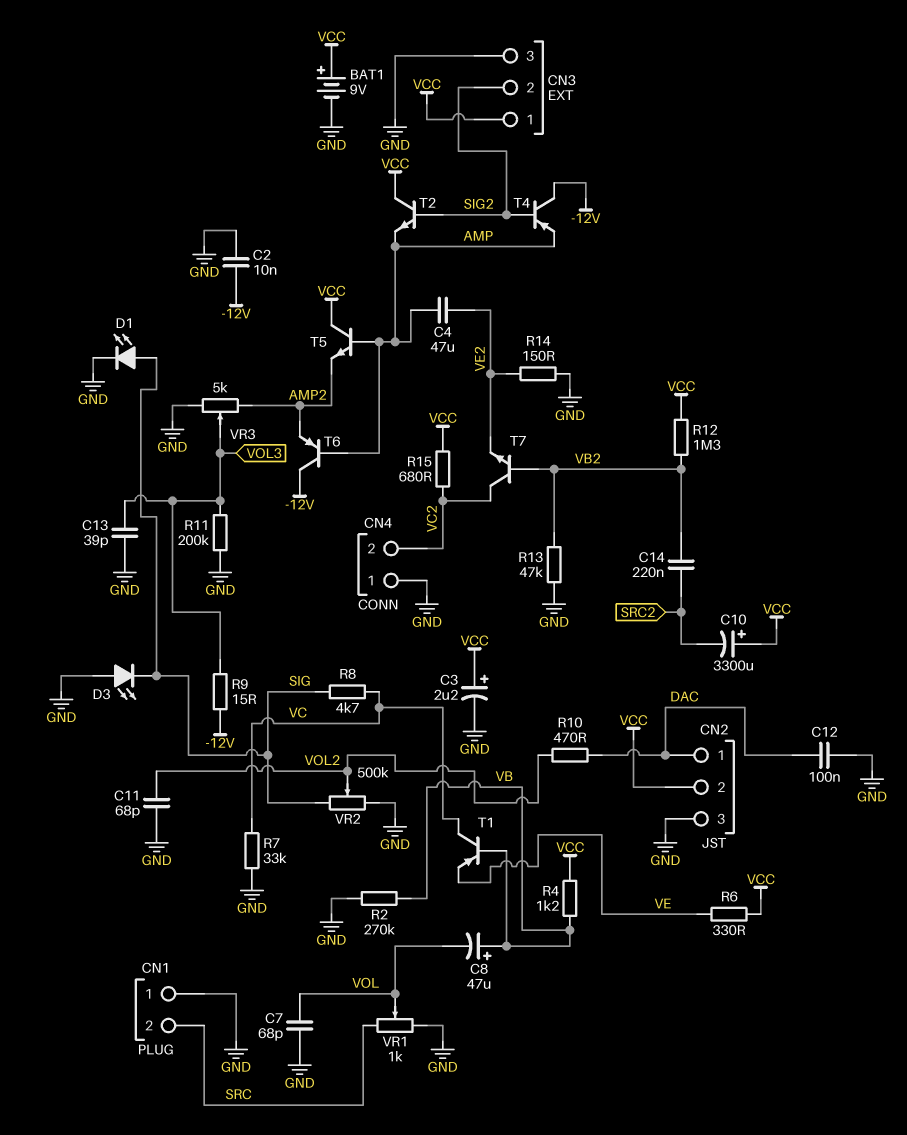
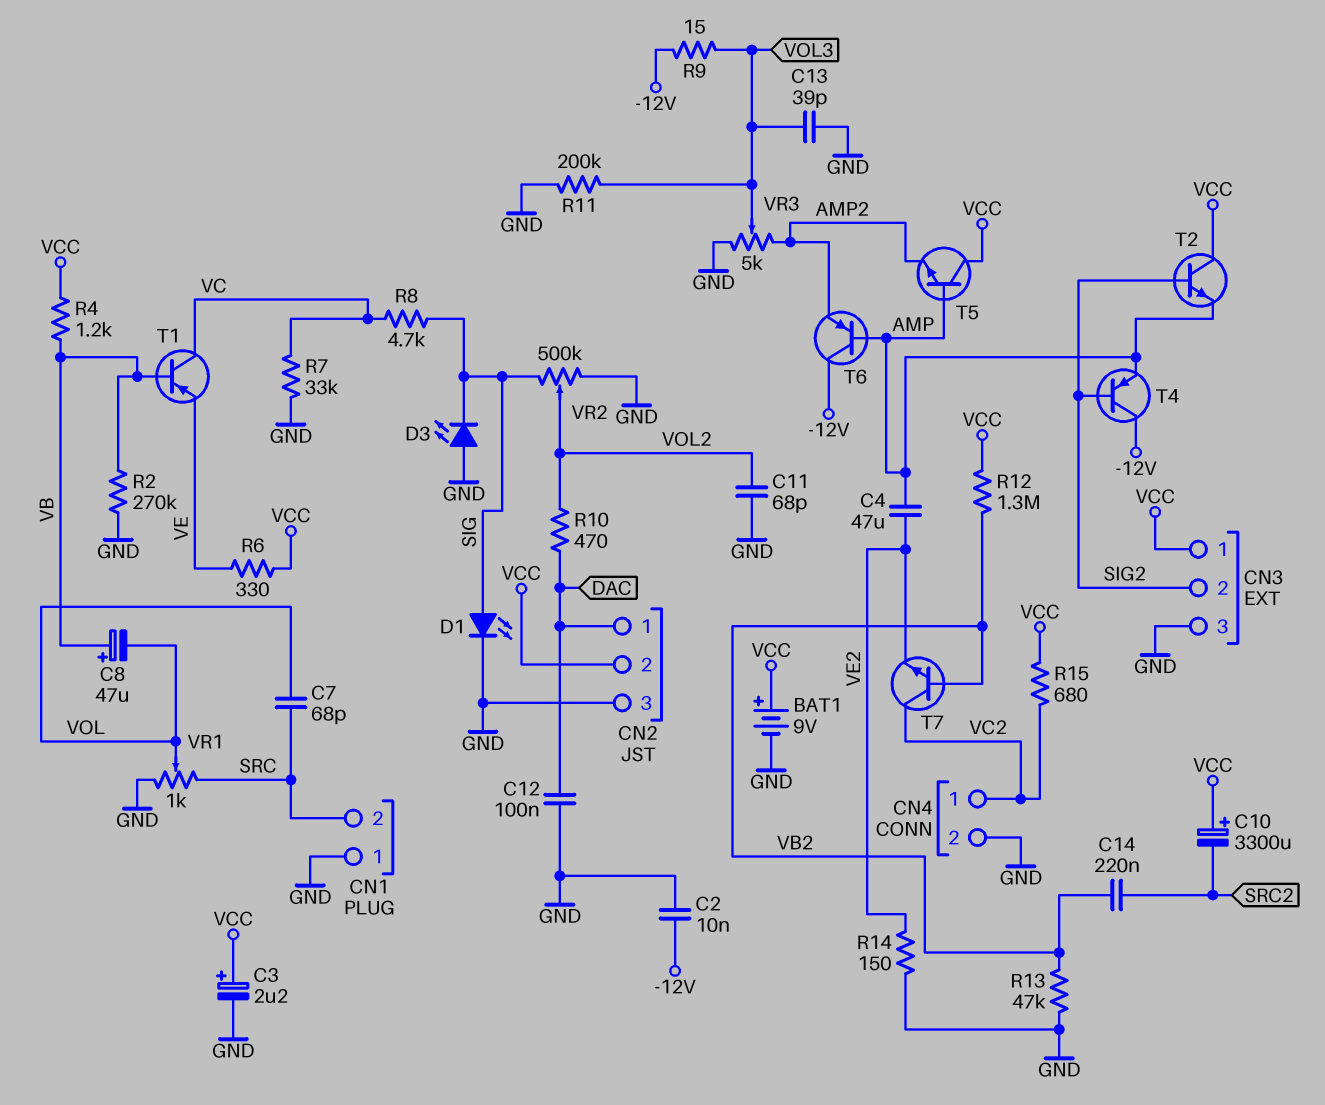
C7: 68pF (GND, VOL) -> 68pF (SRC, VOL)
CN4 pin 1: GND -> VC2
CN4 pin 2: VC2 -> GND

